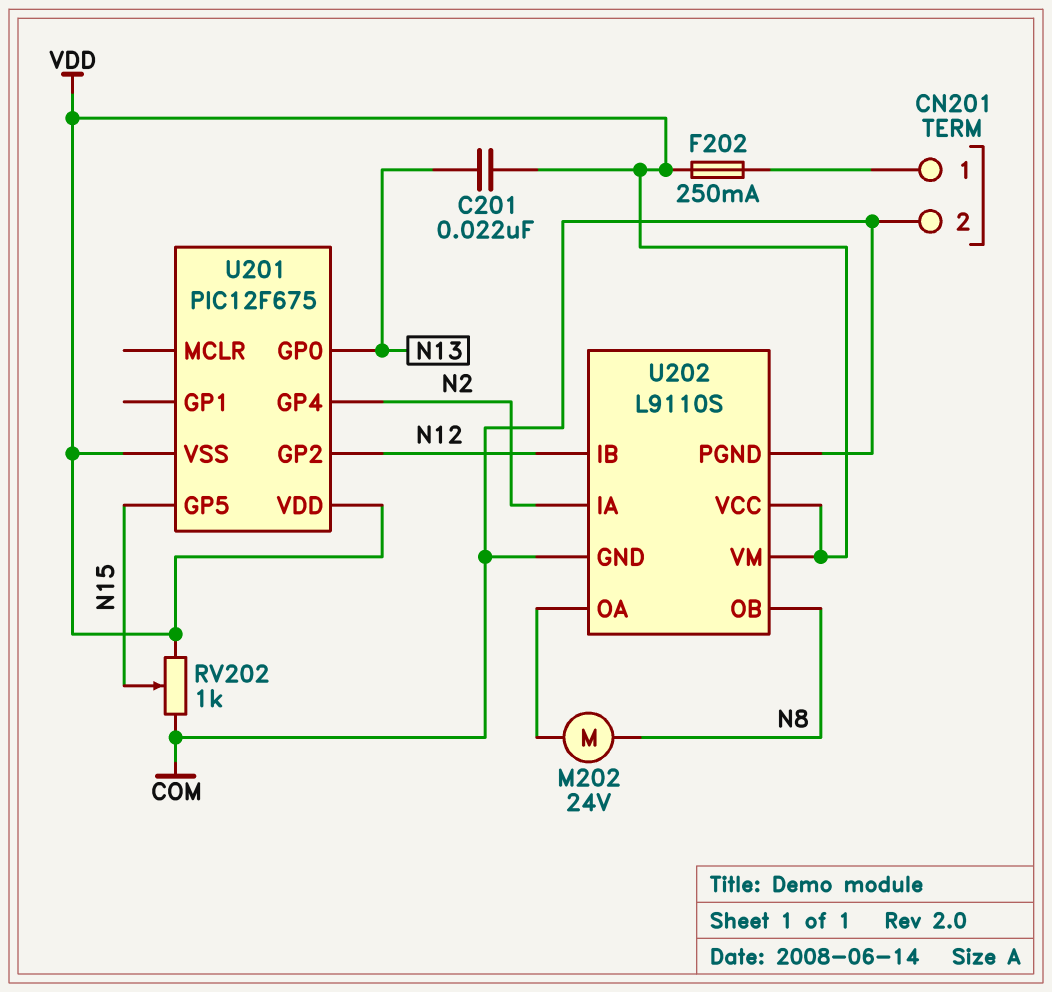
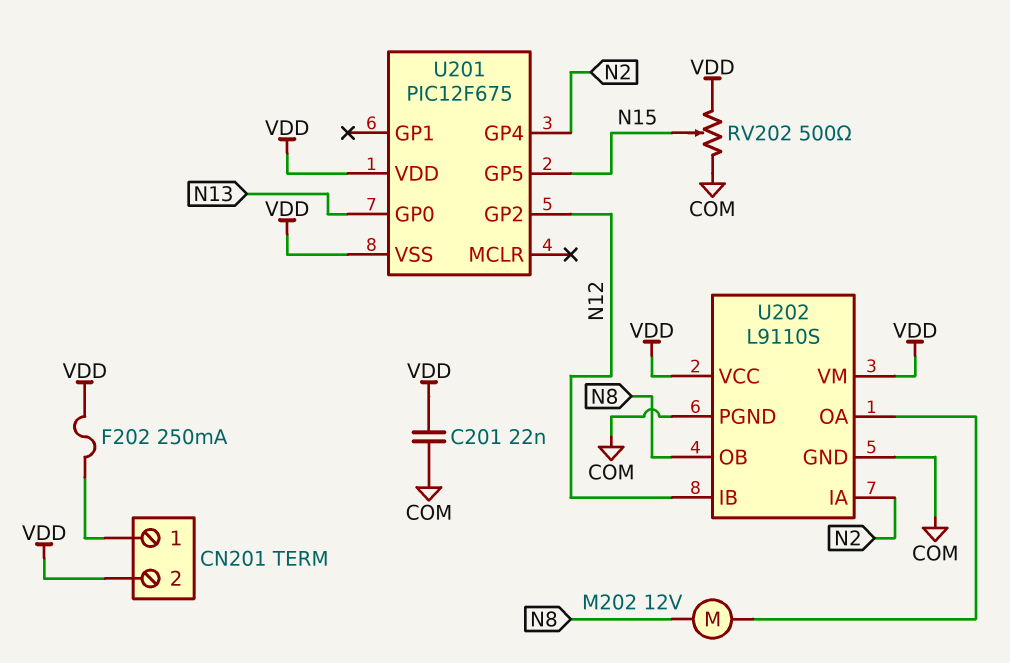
C201: 22nF (N13, VDD) -> 22nF (COM, VDD)
CN201 pin 2: COM -> VDD
M202: motor 24V (N8, U202/OA) -> motor 12V (N8, U202/OA)
RV202: 1k (COM, VDD, wiper N15) -> 500 (COM, VDD, wiper N15)

